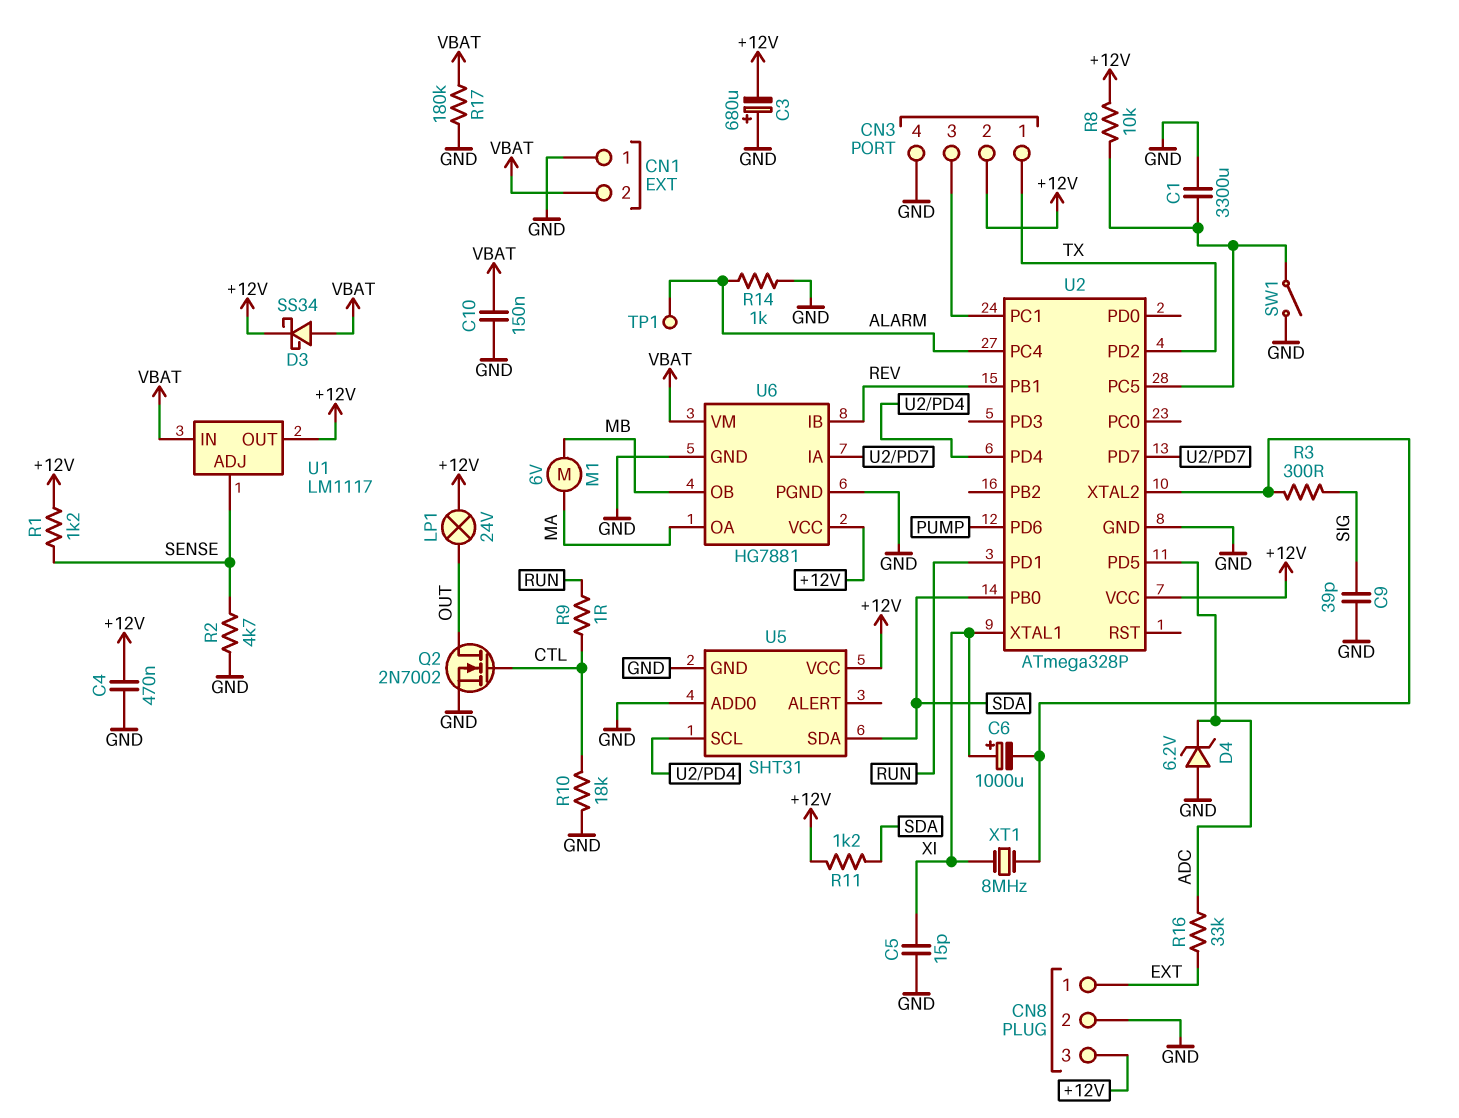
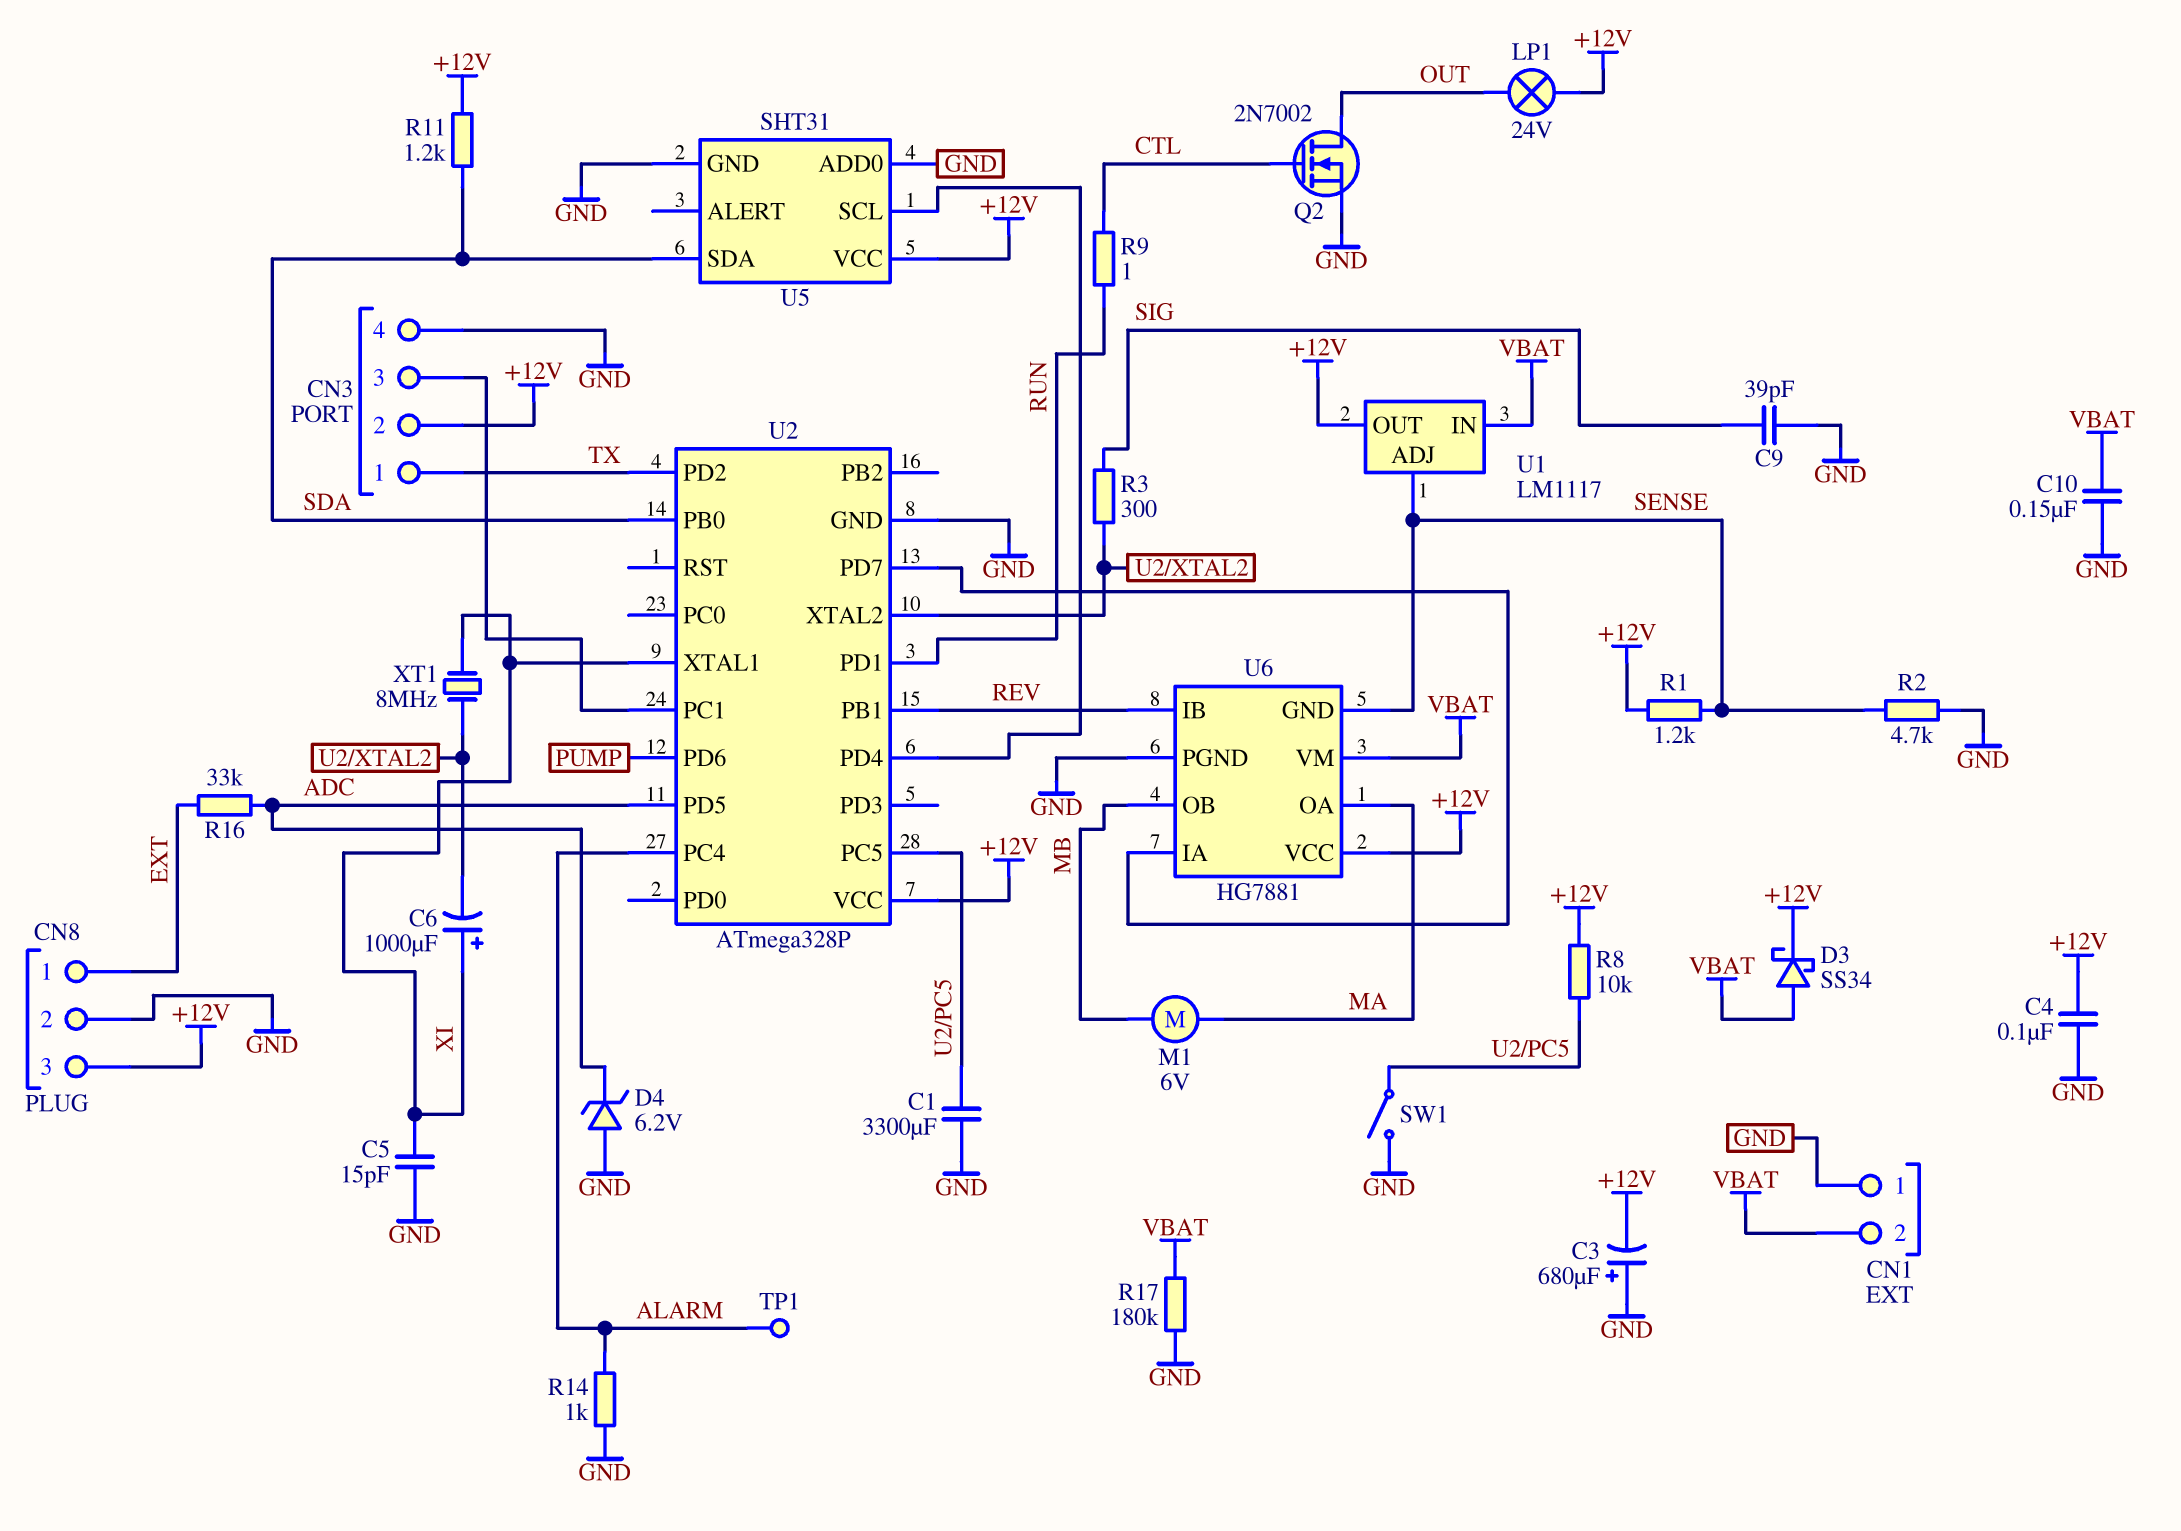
C4: 470nF (+12V, GND) -> 100nF (+12V, GND)
R10: 18k (CTL, GND) -> none
U6 pin GND: GND -> SENSE

